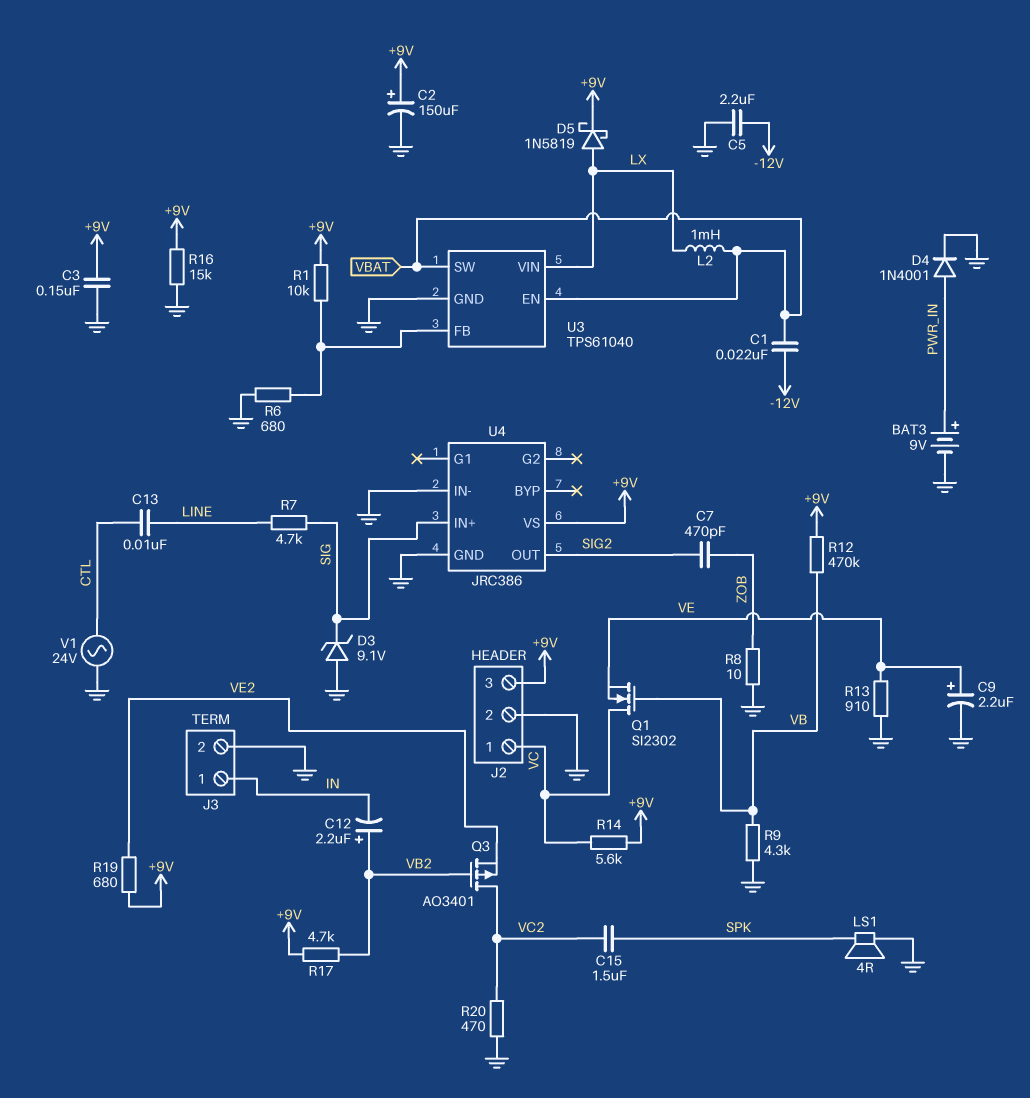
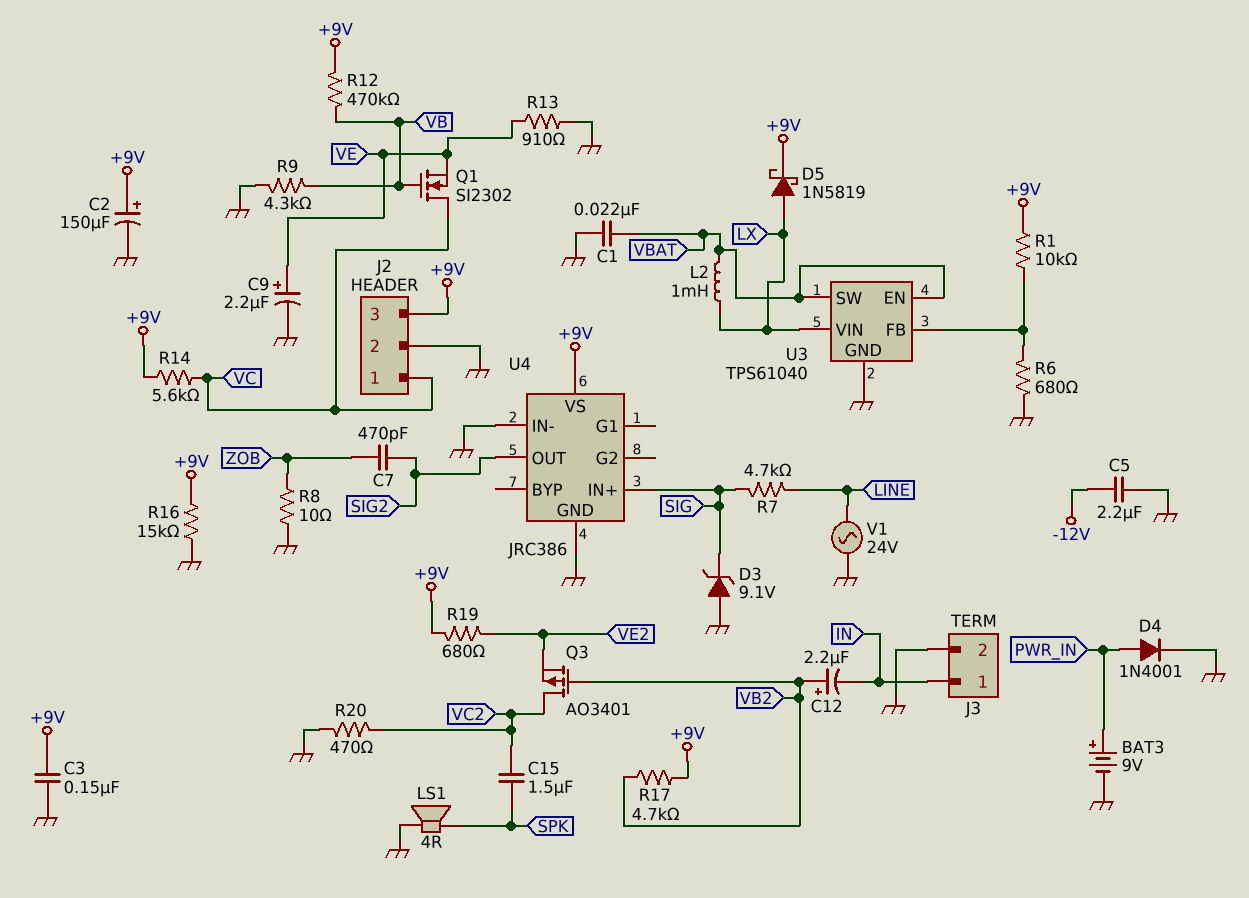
C1: 22nF (-12V, VBAT) -> 22nF (GND, VBAT)
C13: 10nF (CTL, LINE) -> none
V1: AC 24V (CTL, GND) -> AC 24V (GND, LINE)

